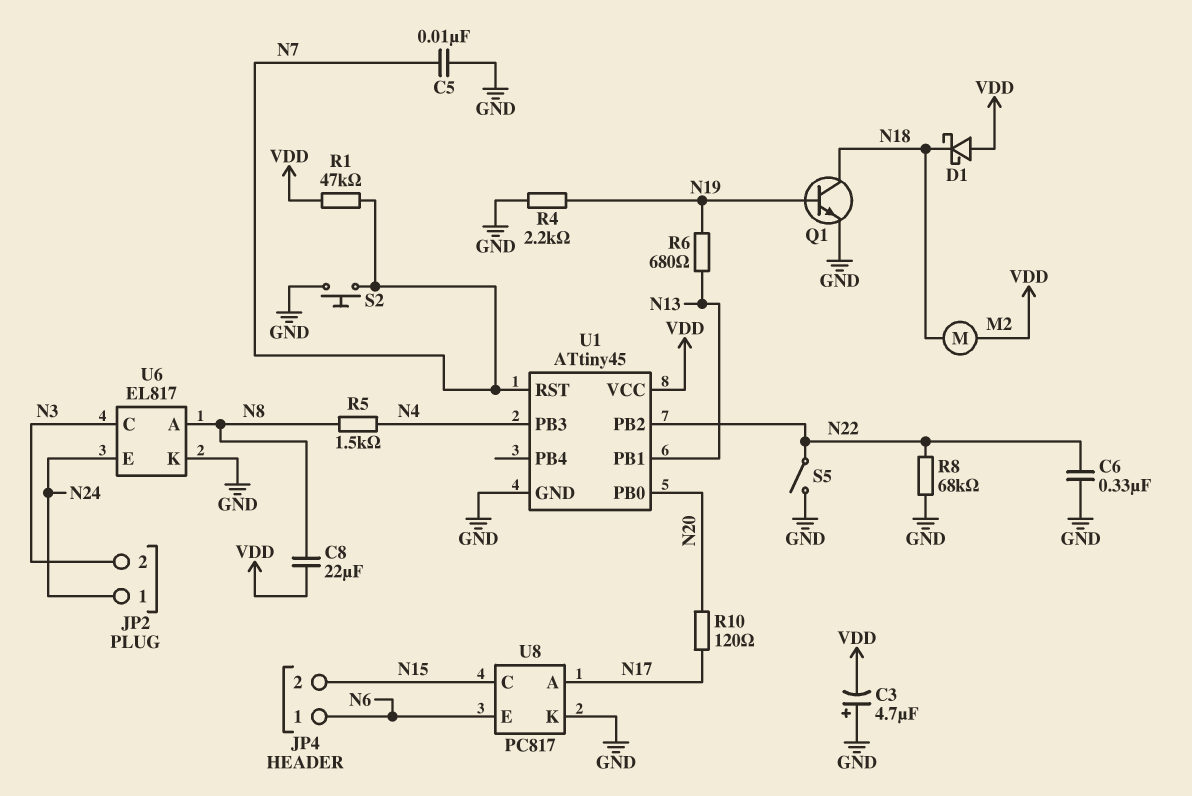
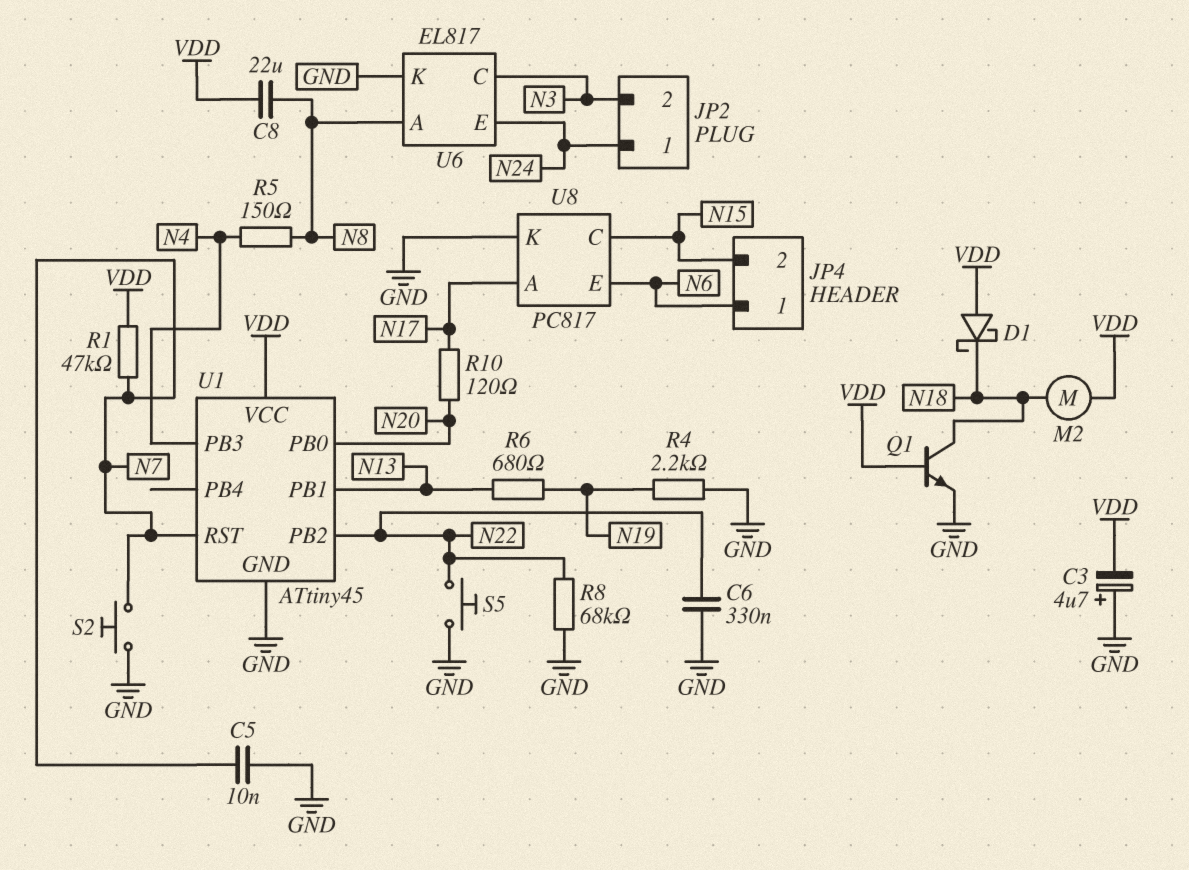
Q1: NPN (B N19, C N18, E GND) -> NPN (B VDD, C N18, E GND)
R5: 1.5k (N4, N8) -> 150 (N4, N8)
S5: switch (GND, N22) -> button (GND, N22)

